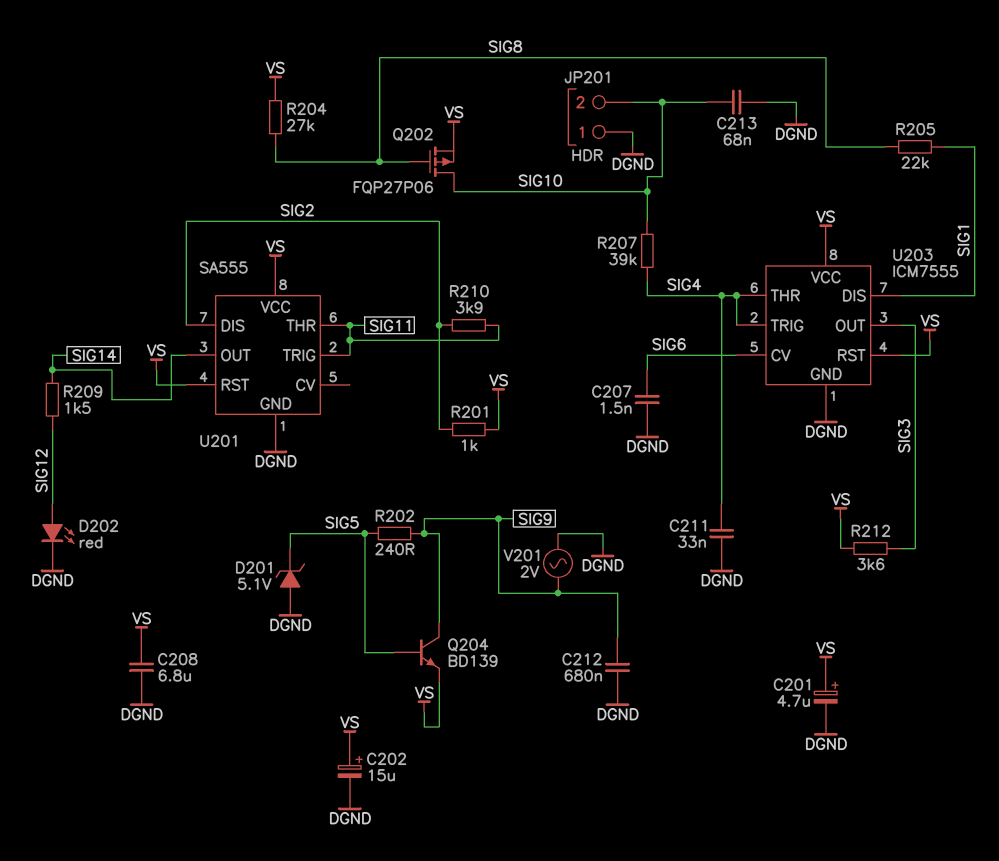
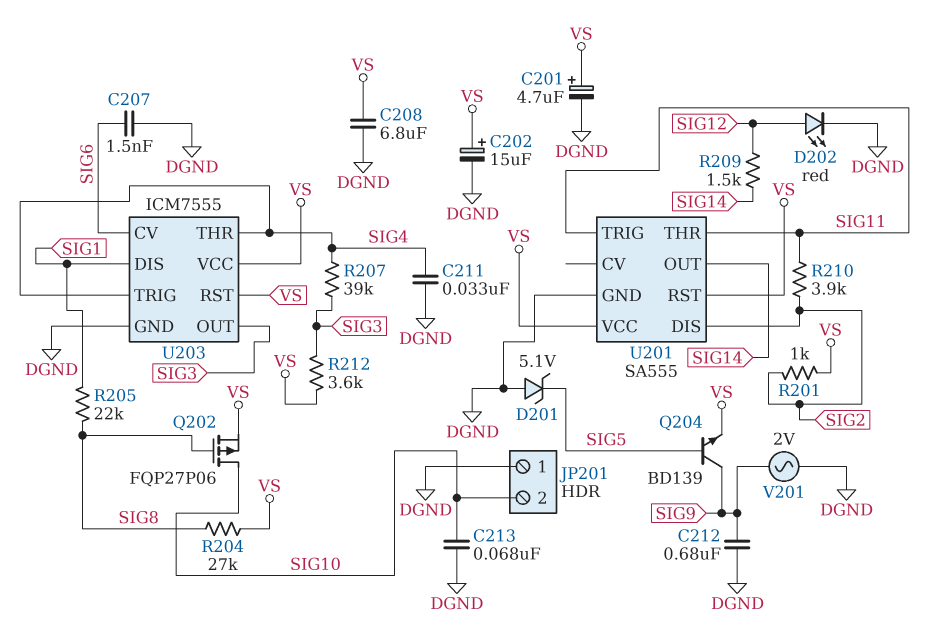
R202: 240 (SIG5, SIG9) -> none
R207: 39k (SIG4, SIG10) -> 39k (SIG3, SIG4)

